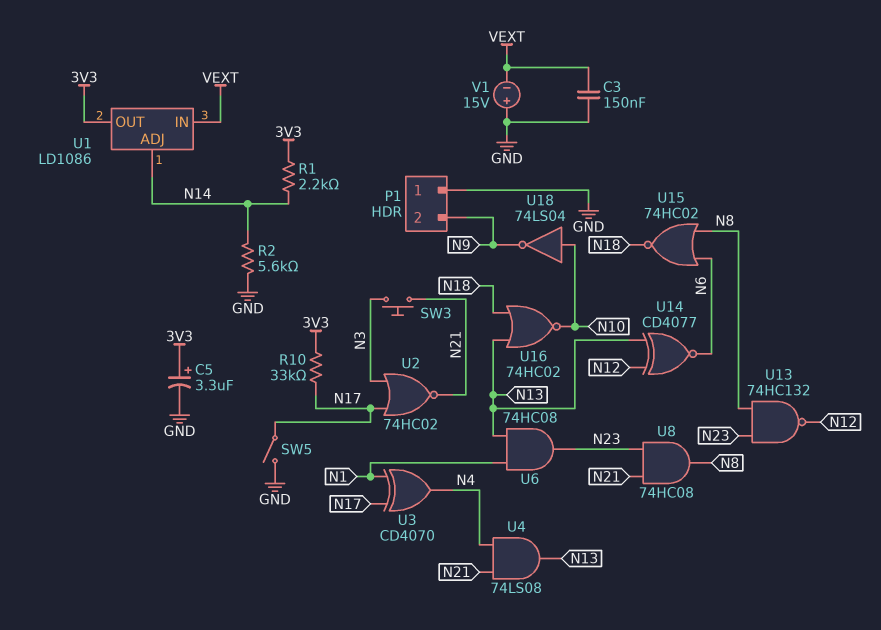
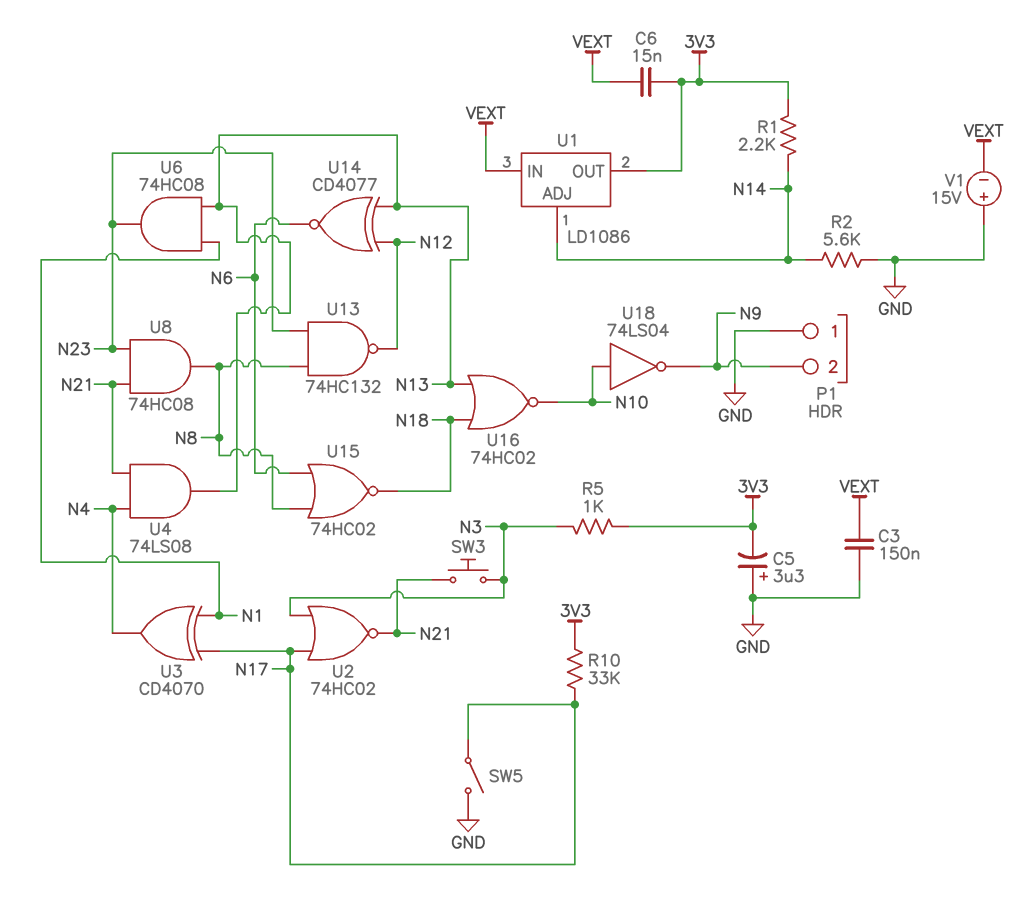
C5: 3.3uF (plus 3V3, minus GND) -> 3.3uF (plus GND, minus 3V3)
C6: none -> 15nF (3V3, VEXT)
R5: none -> 1k (3V3, N3)

